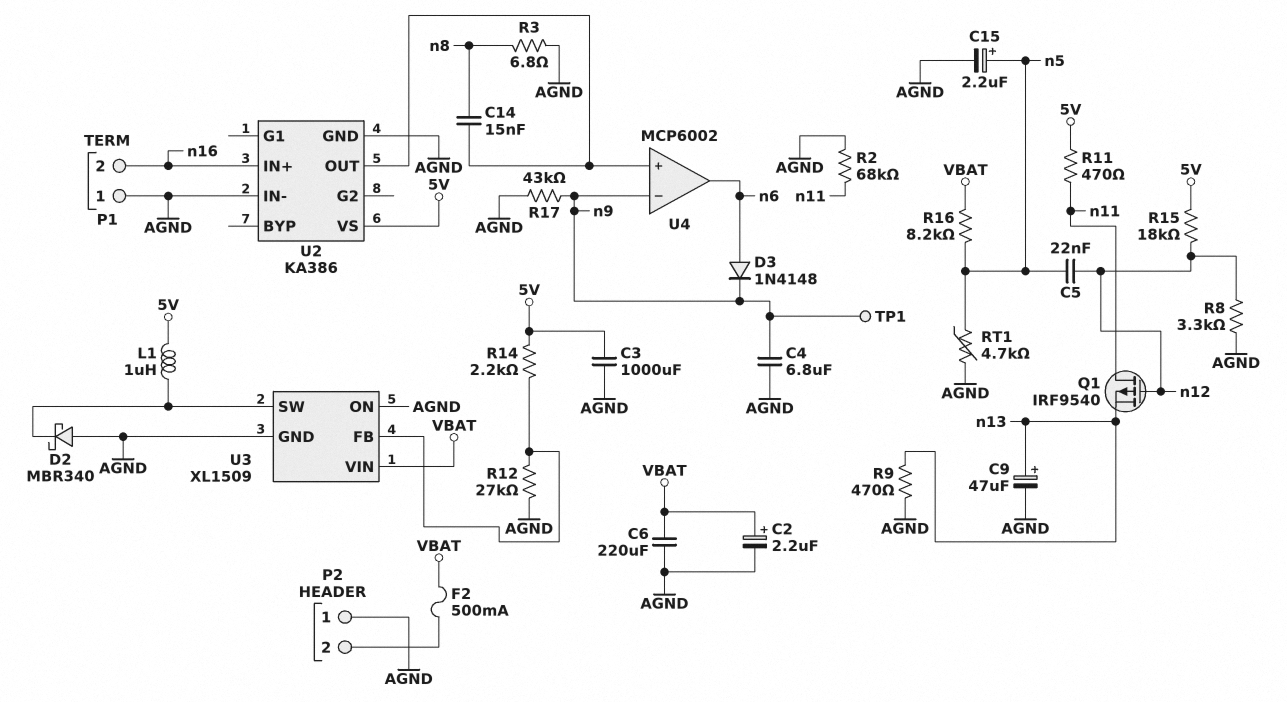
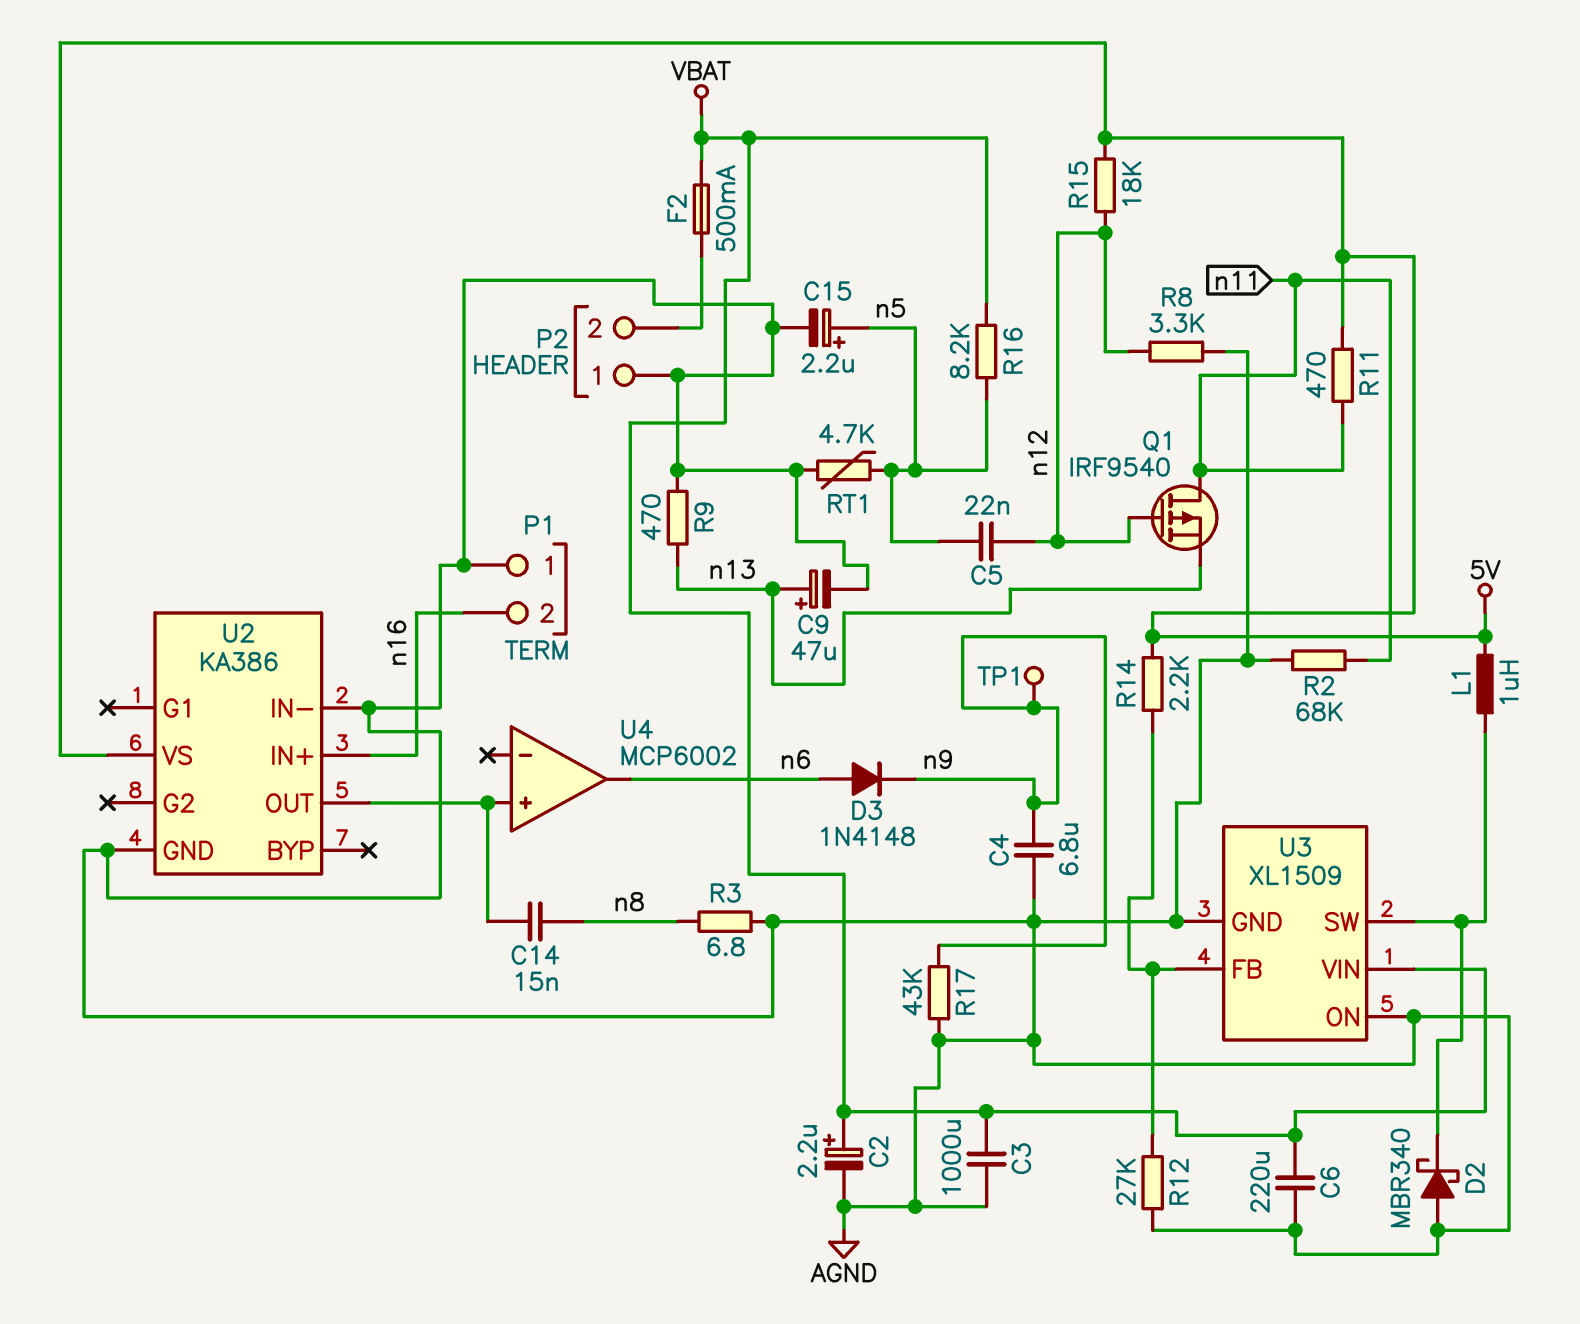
C3: 1000uF (5V, AGND) -> 1000uF (AGND, VBAT)
U4 pin in-: n9 -> none

